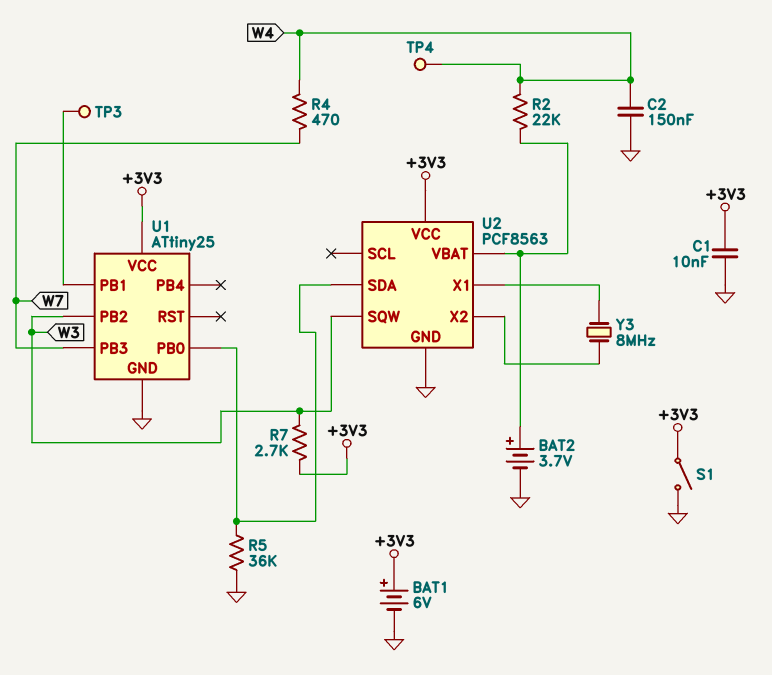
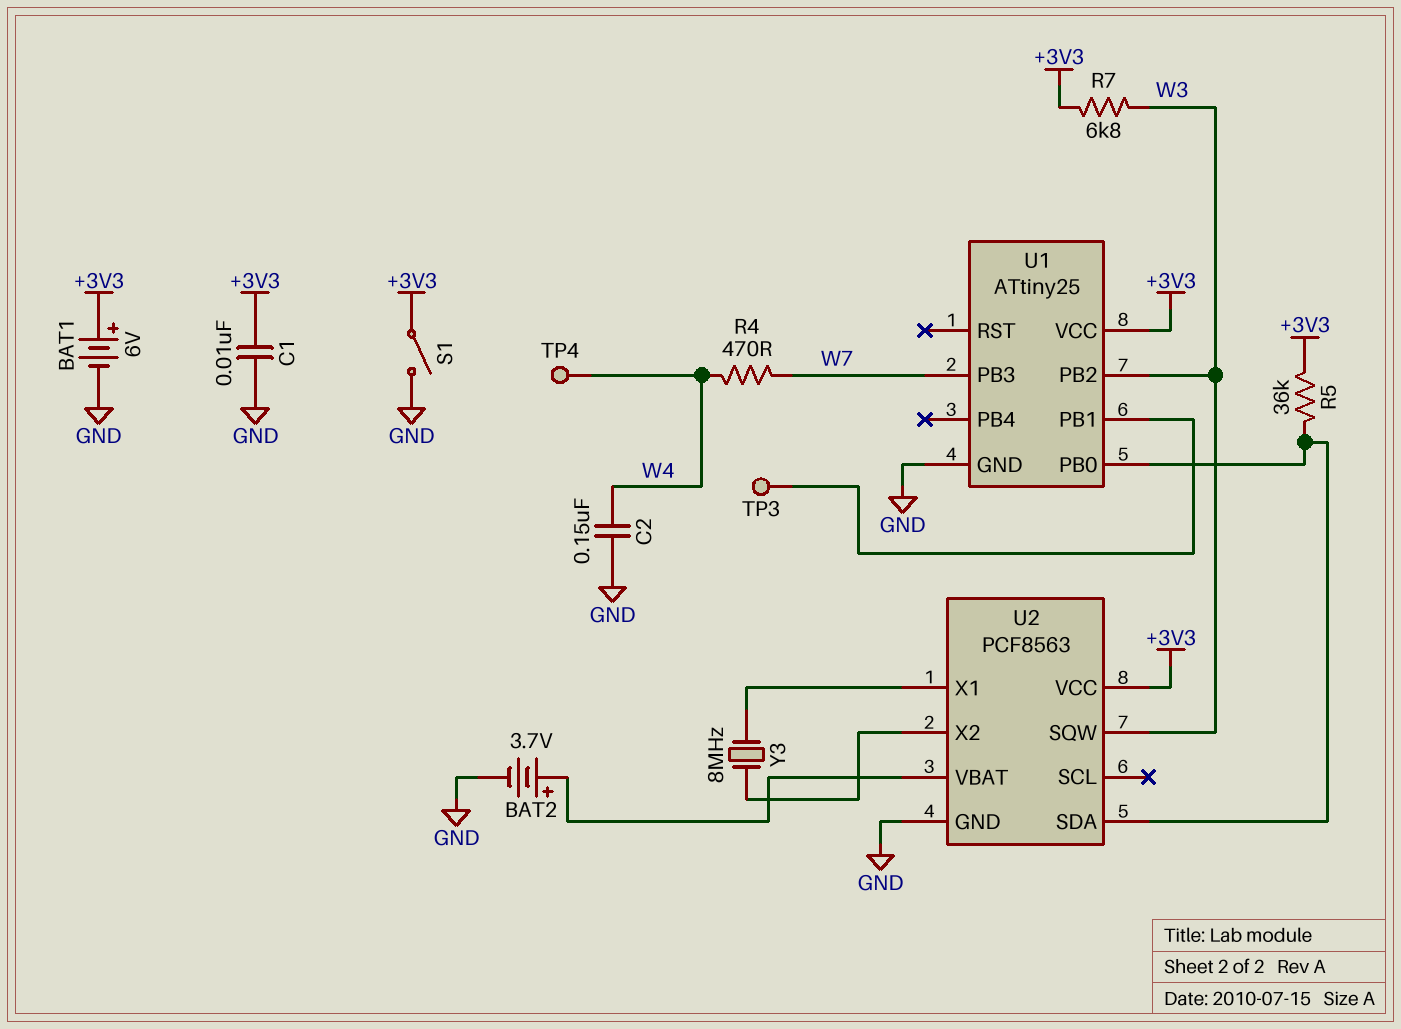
R2: 22k (U2/VBAT, W4) -> none
R5: 36k (GND, U1/PB0) -> 36k (+3V3, U1/PB0)
R7: 2.7k (+3V3, W3) -> 6.8k (+3V3, W3)

